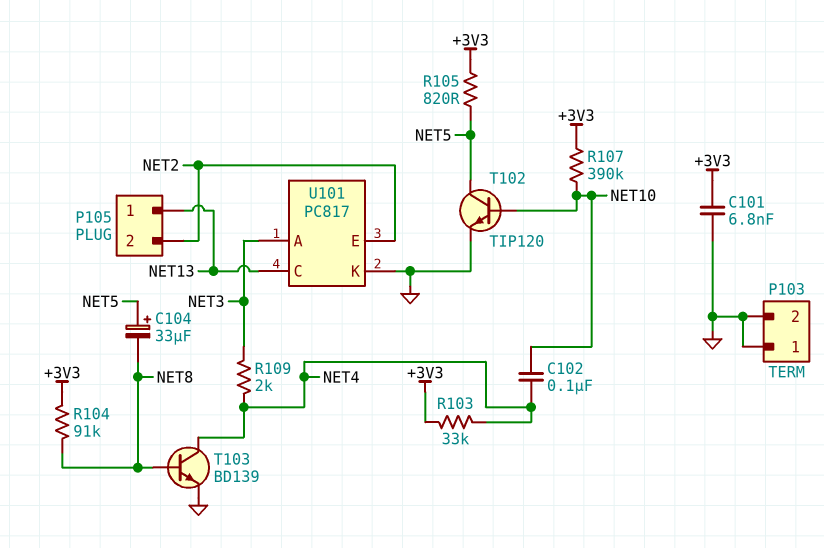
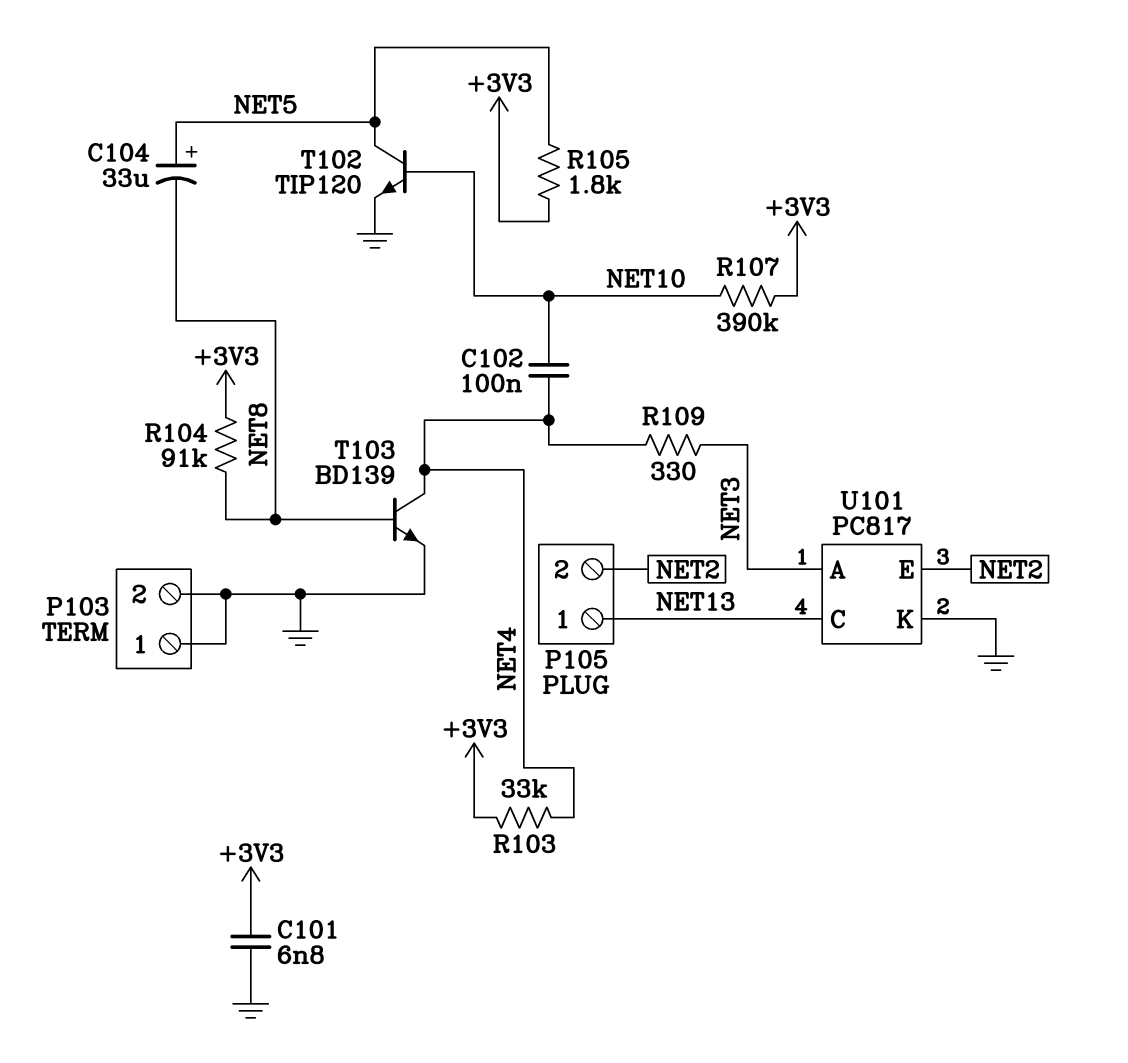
R105: 820 (+3V3, NET5) -> 1.8k (+3V3, NET5)
R109: 2k (NET3, NET4) -> 330 (NET3, NET4)

